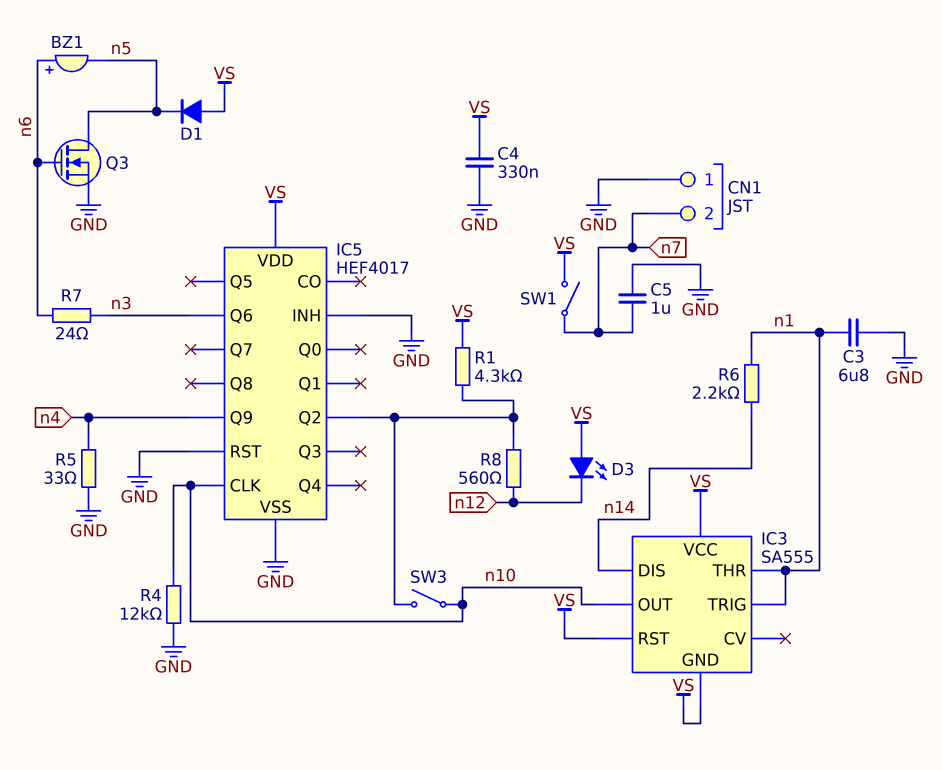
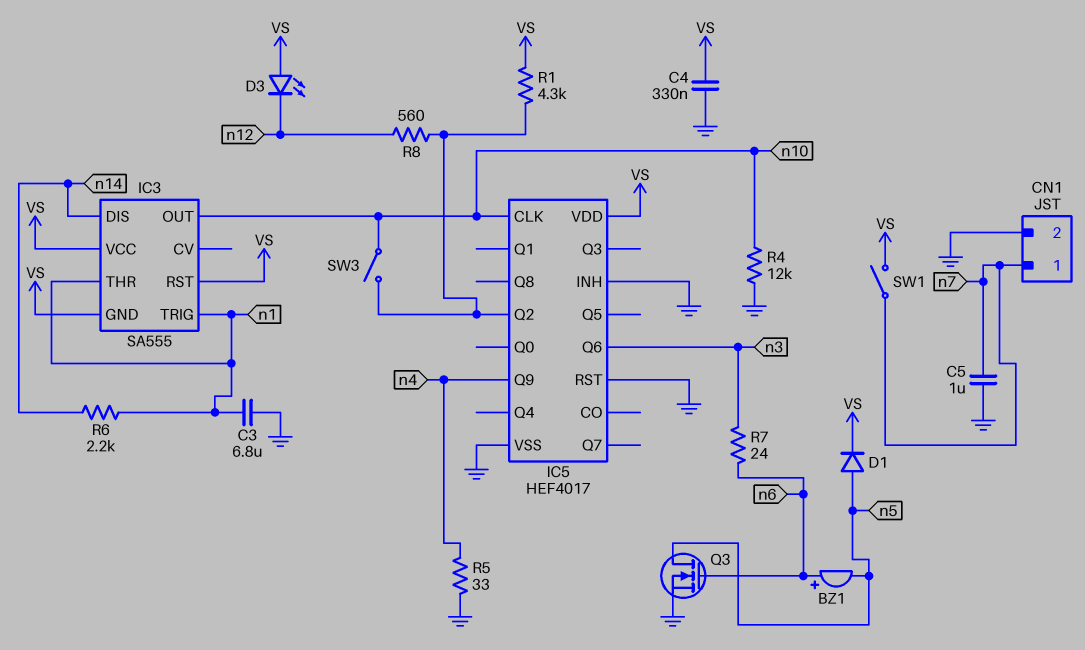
CN1 pin 1: GND -> n7
CN1 pin 2: n7 -> GND
D1: diode (A VS, K n5) -> diode (A n5, K VS)

